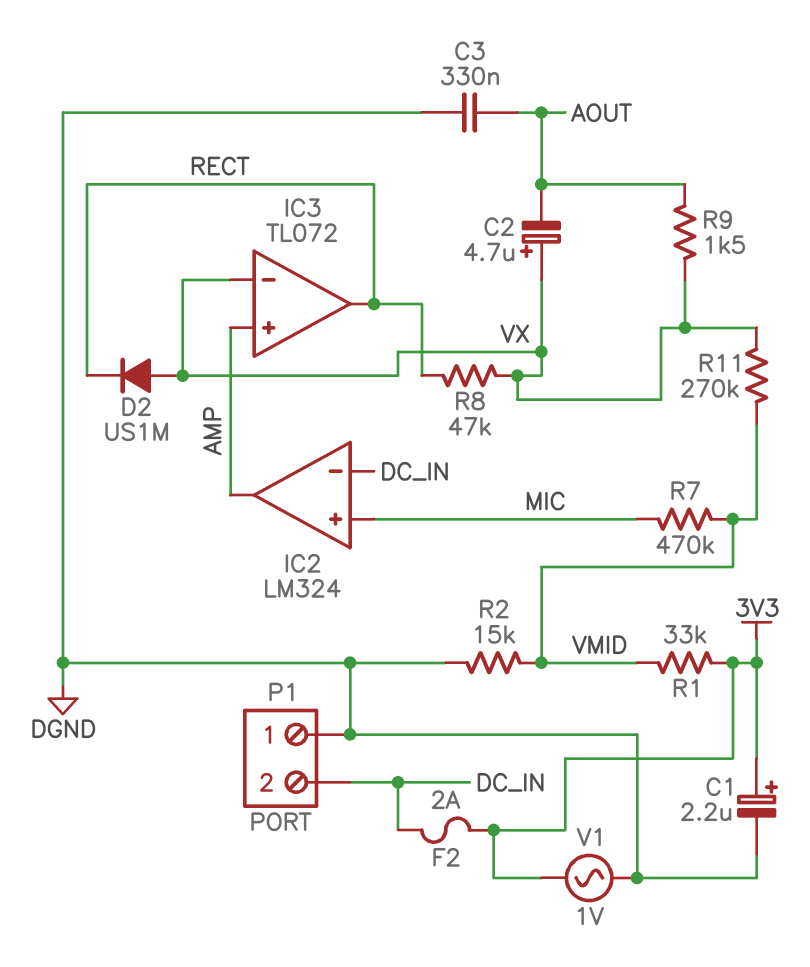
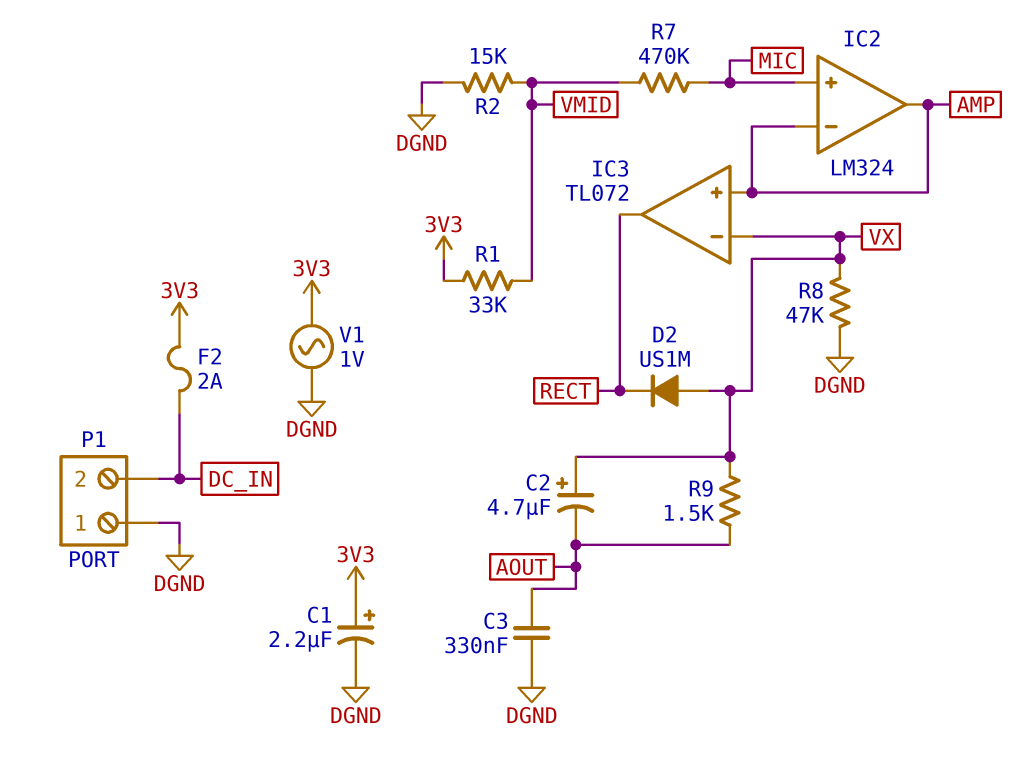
IC2 pin in-: DC_IN -> AMP
R8: 47k (RECT, VX) -> 47k (DGND, VX)
R11: 270k (VMID, VX) -> none

